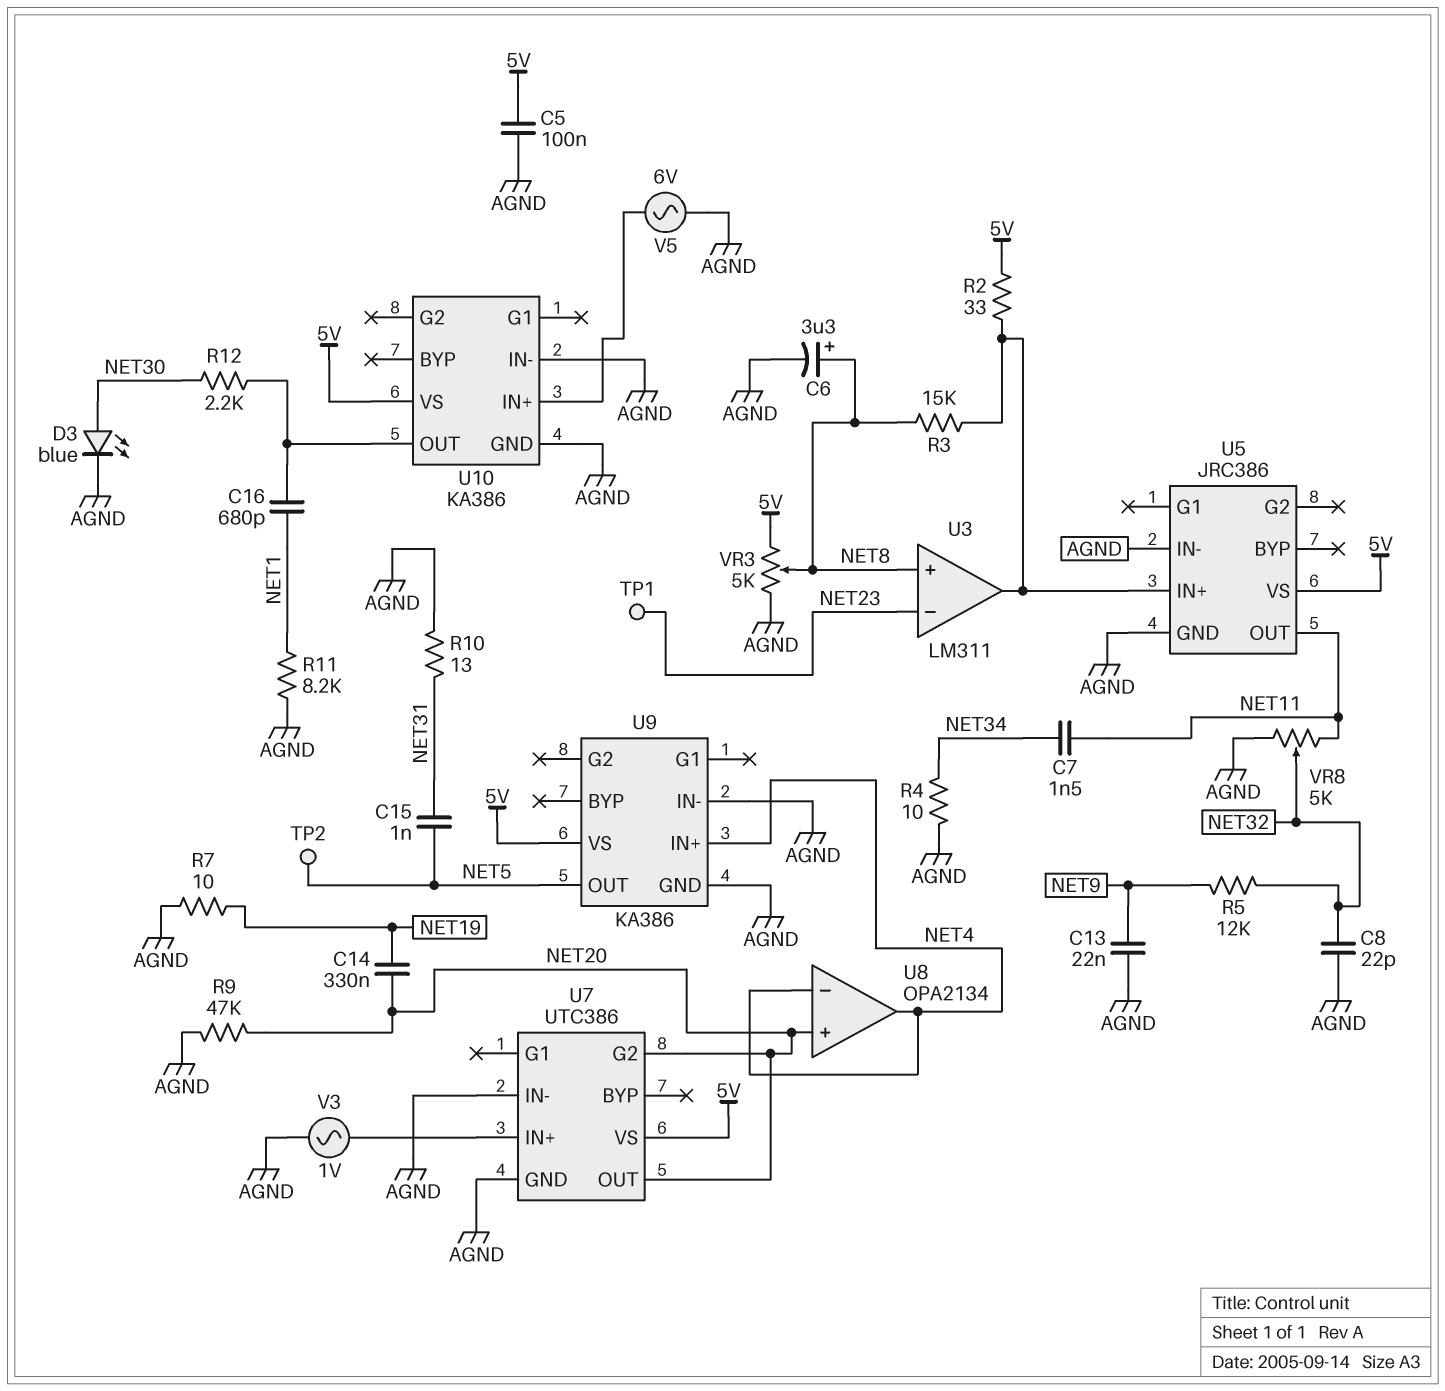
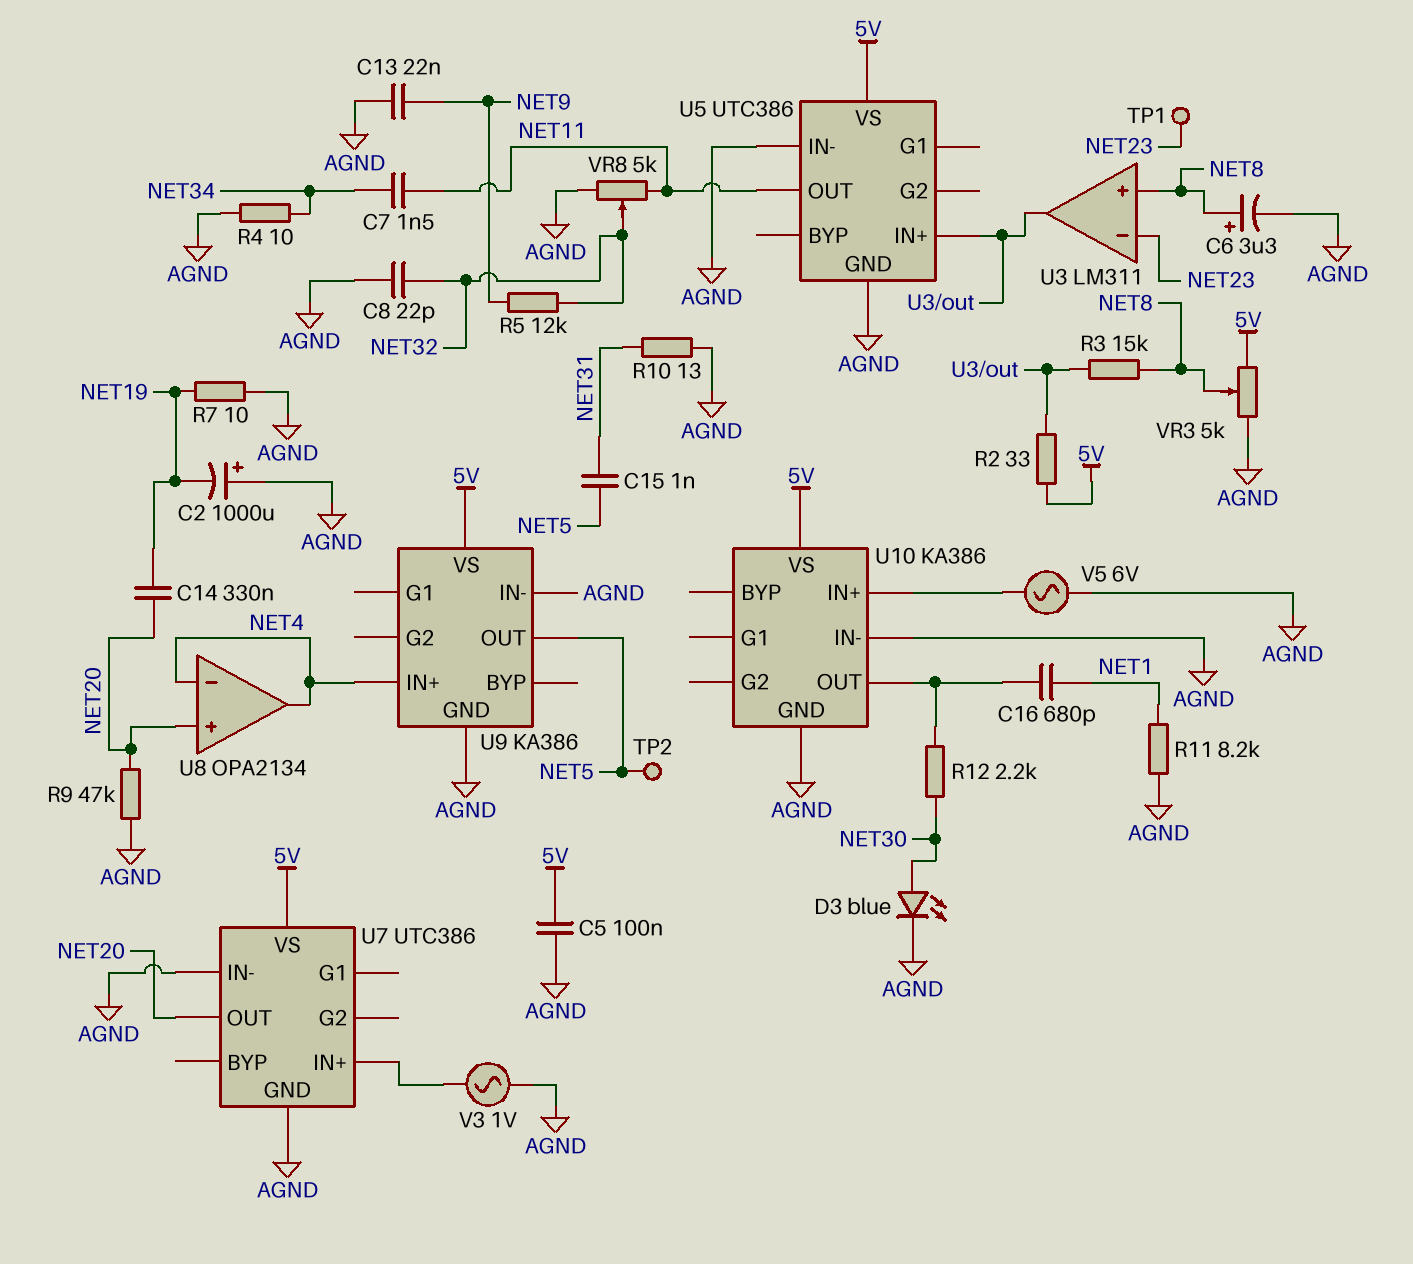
C2: none -> 1000uF (plus AGND, minus NET19)
U5: JRC386 -> UTC386
U7 pin G2: NET20 -> none

